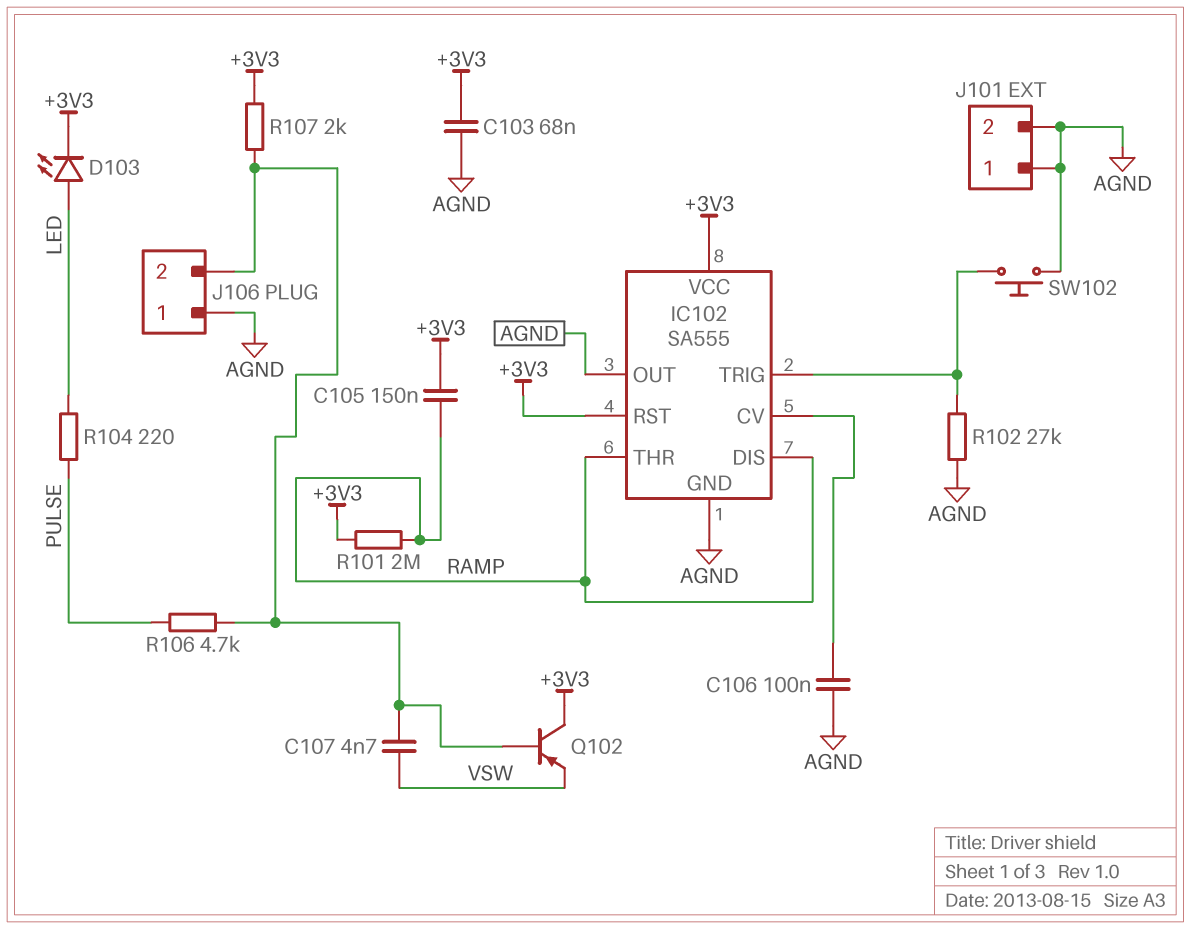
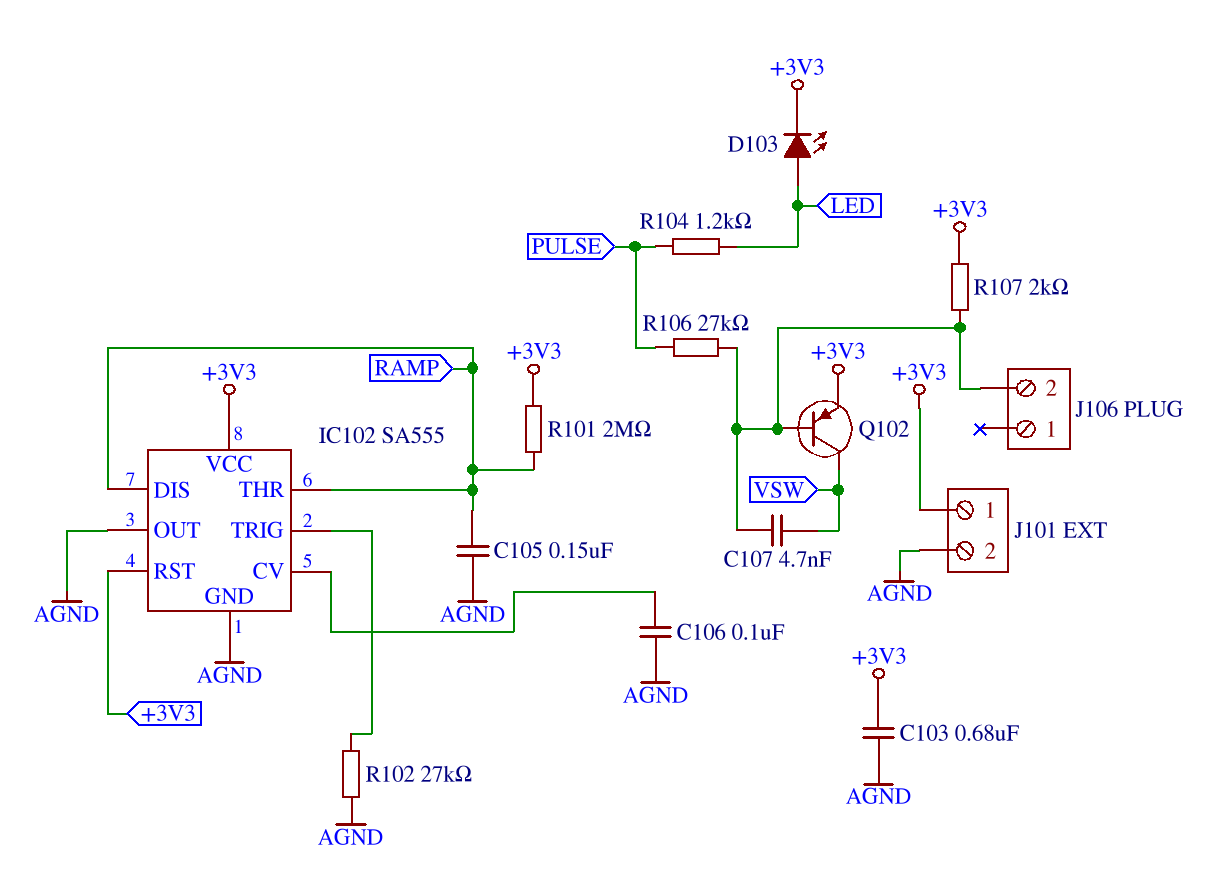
C103: 68nF (+3V3, AGND) -> 680nF (+3V3, AGND)
C105: 150nF (+3V3, RAMP) -> 150nF (AGND, RAMP)
J101 pin 1: AGND -> +3V3
J106 pin 1: AGND -> none
Q102: PNP (B J106/2, C +3V3, E VSW) -> PNP (B J106/2, C VSW, E +3V3)
R104: 220 (LED, PULSE) -> 1.2k (LED, PULSE)
R106: 4.7k (J106/2, PULSE) -> 27k (J106/2, PULSE)
SW102: button (AGND, IC102/TRIG) -> none

